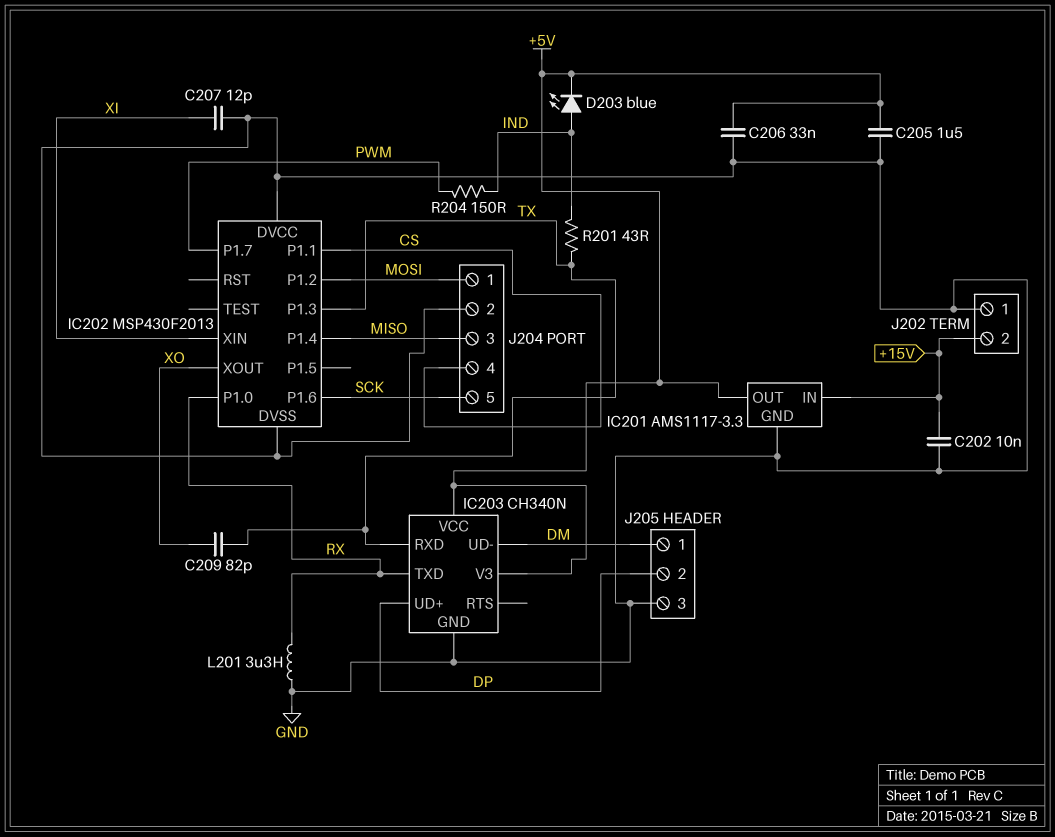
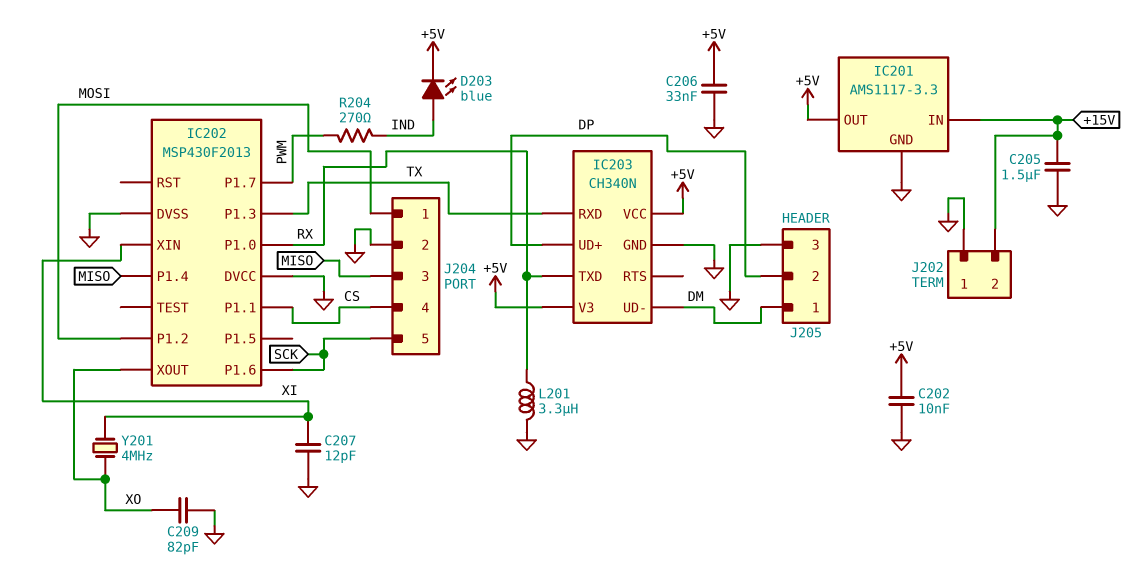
C202: 10nF (+15V, GND) -> 10nF (+5V, GND)
C205: 1.5uF (+5V, GND) -> 1.5uF (+15V, GND)
C209: 82pF (TX, XO) -> 82pF (GND, XO)
R201: 43 (IND, TX) -> none
R204: 150 (IND, PWM) -> 270 (IND, PWM)
Y201: none -> 4MHz (XI, XO)

